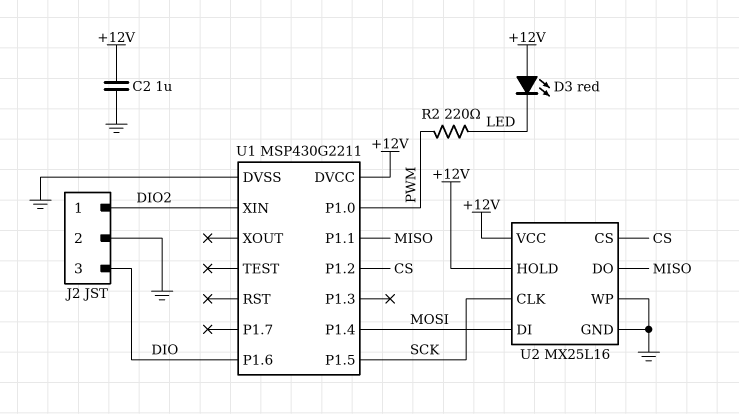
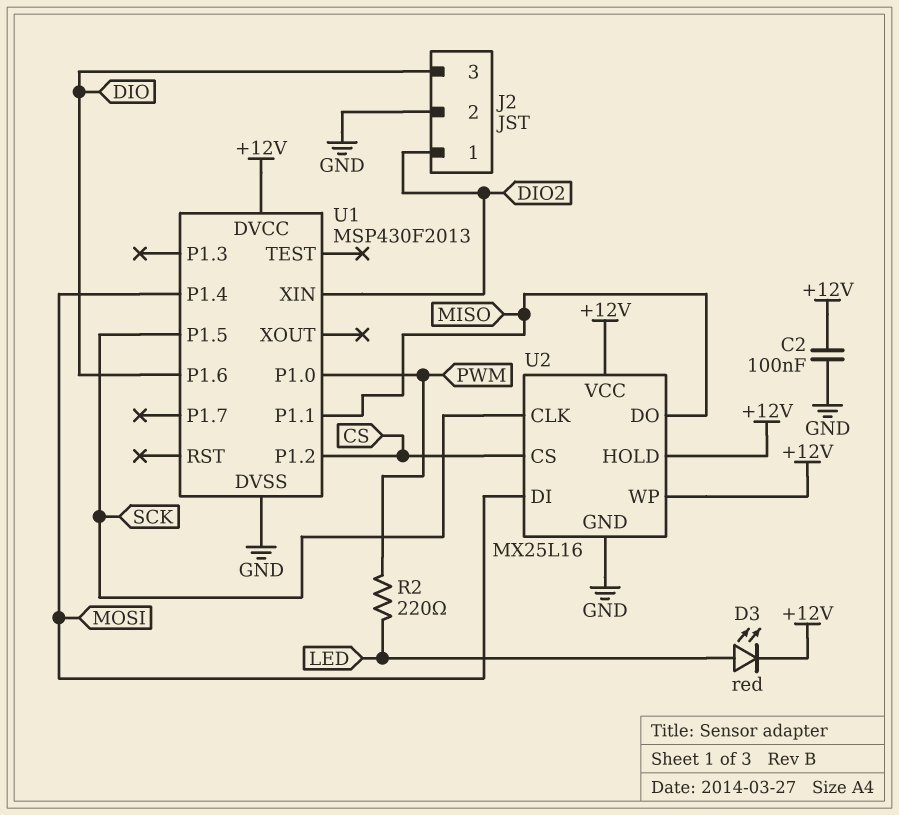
C2: 1uF (+12V, GND) -> 100nF (+12V, GND)
D3: LED red (A +12V, K LED) -> LED red (A LED, K +12V)
U1: MSP430G2211 -> MSP430F2013
U2 pin WP: GND -> +12V

